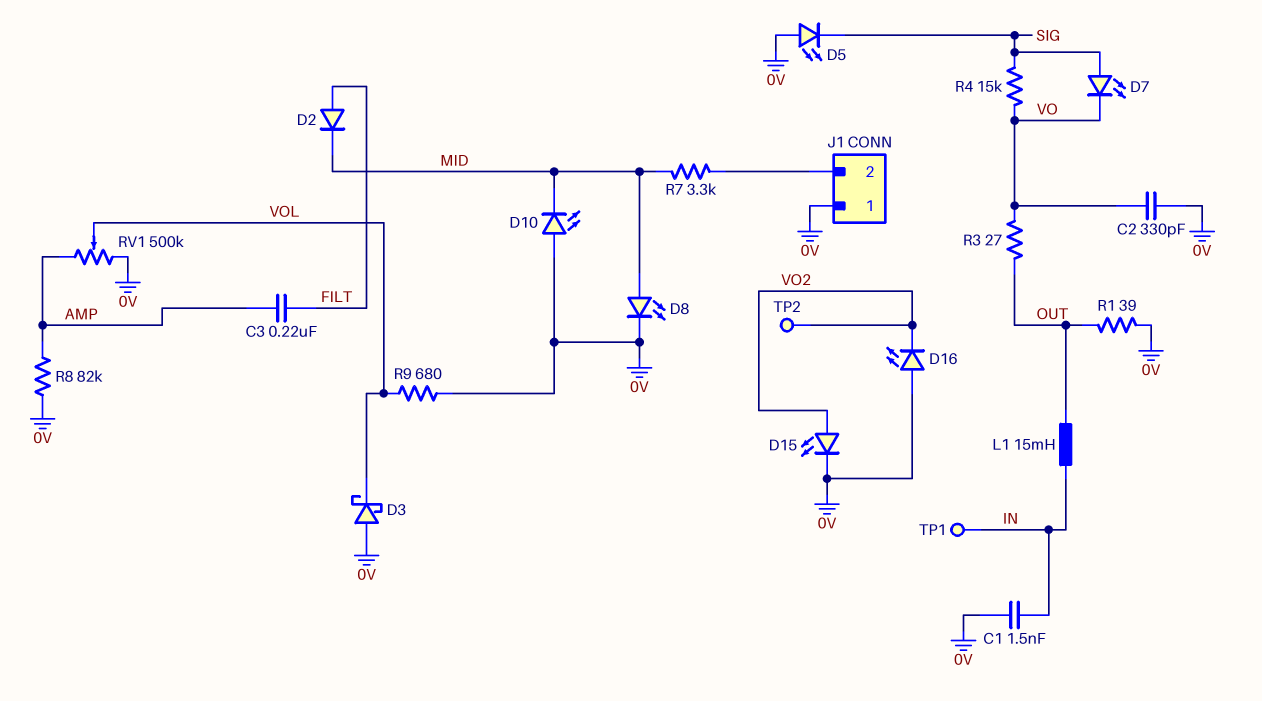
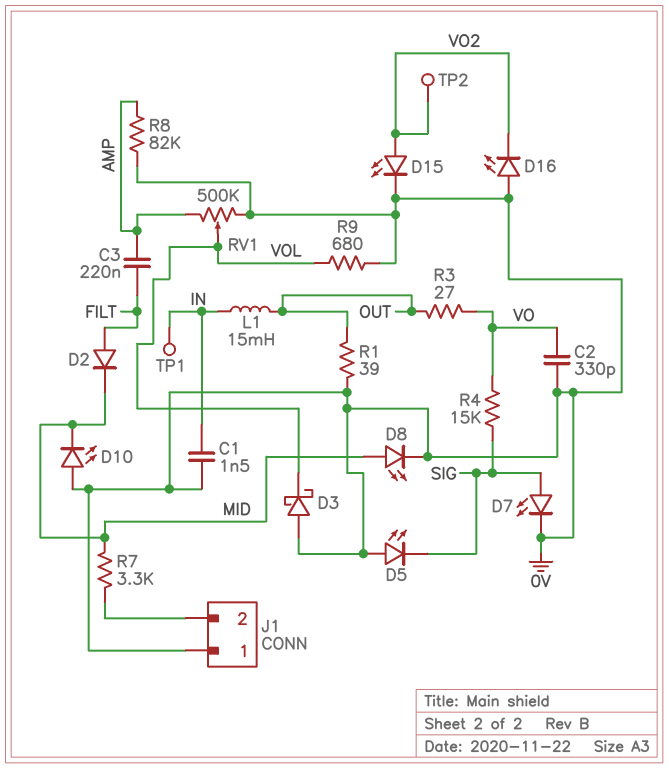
D7: LED (A SIG, K VO) -> LED (A SIG, K 0V)

